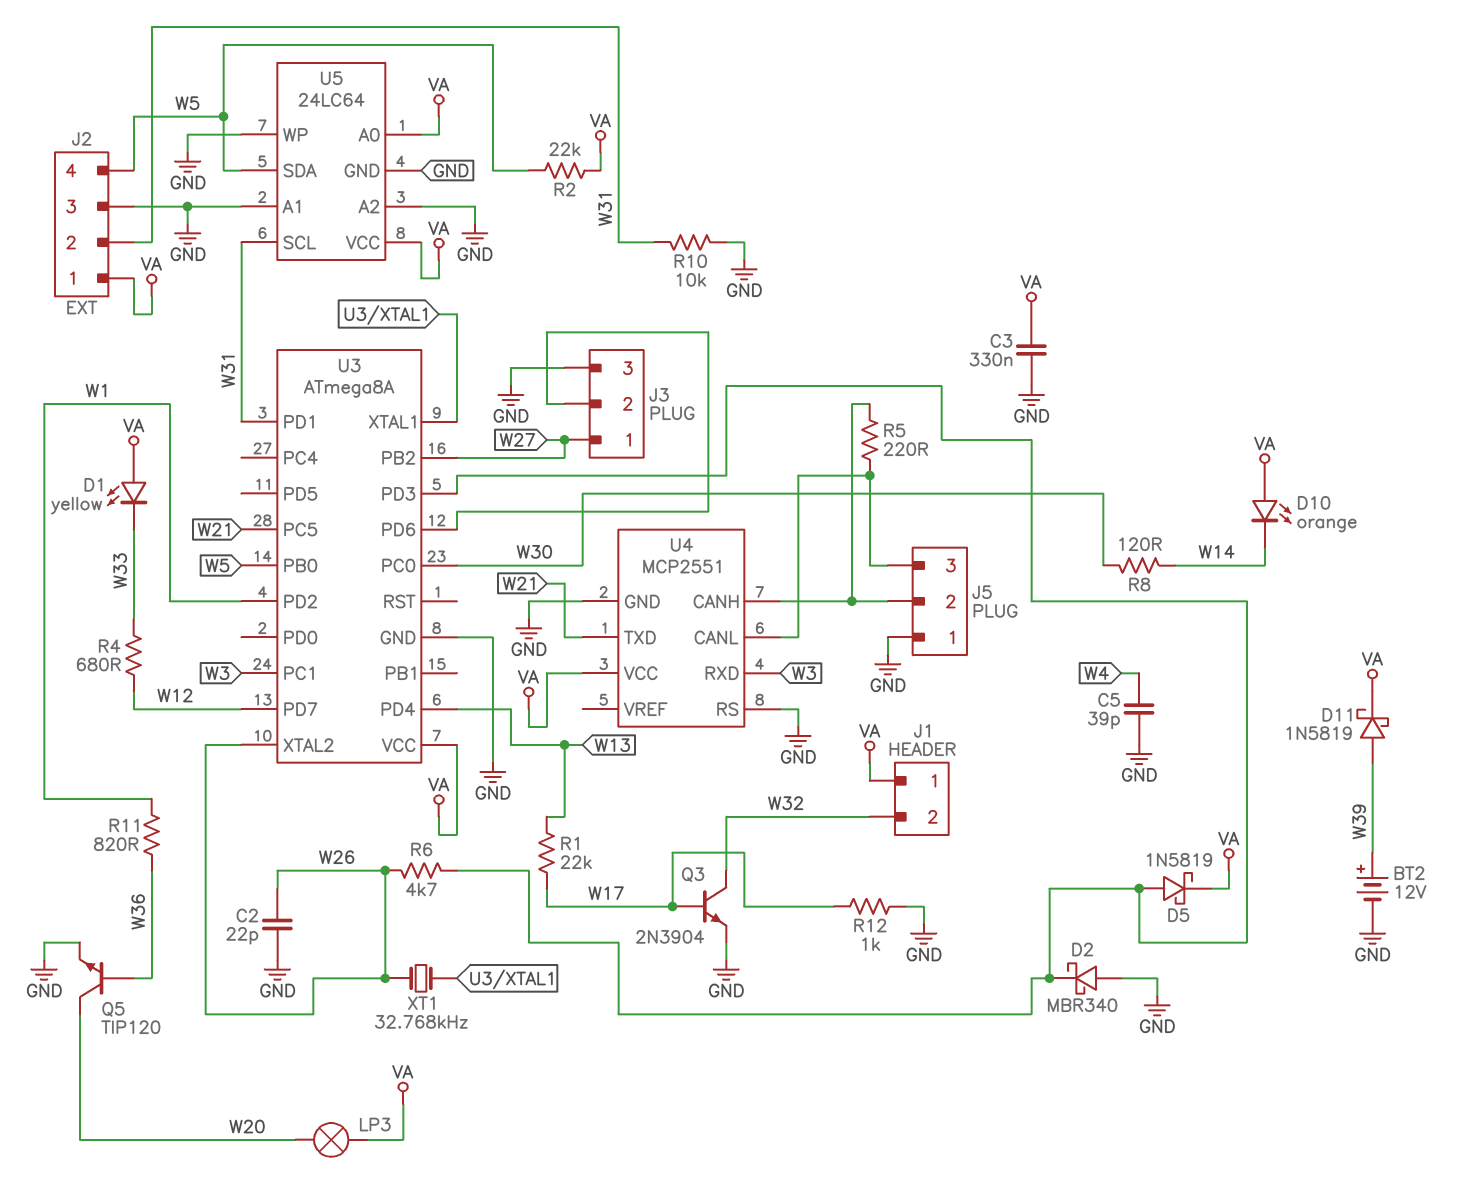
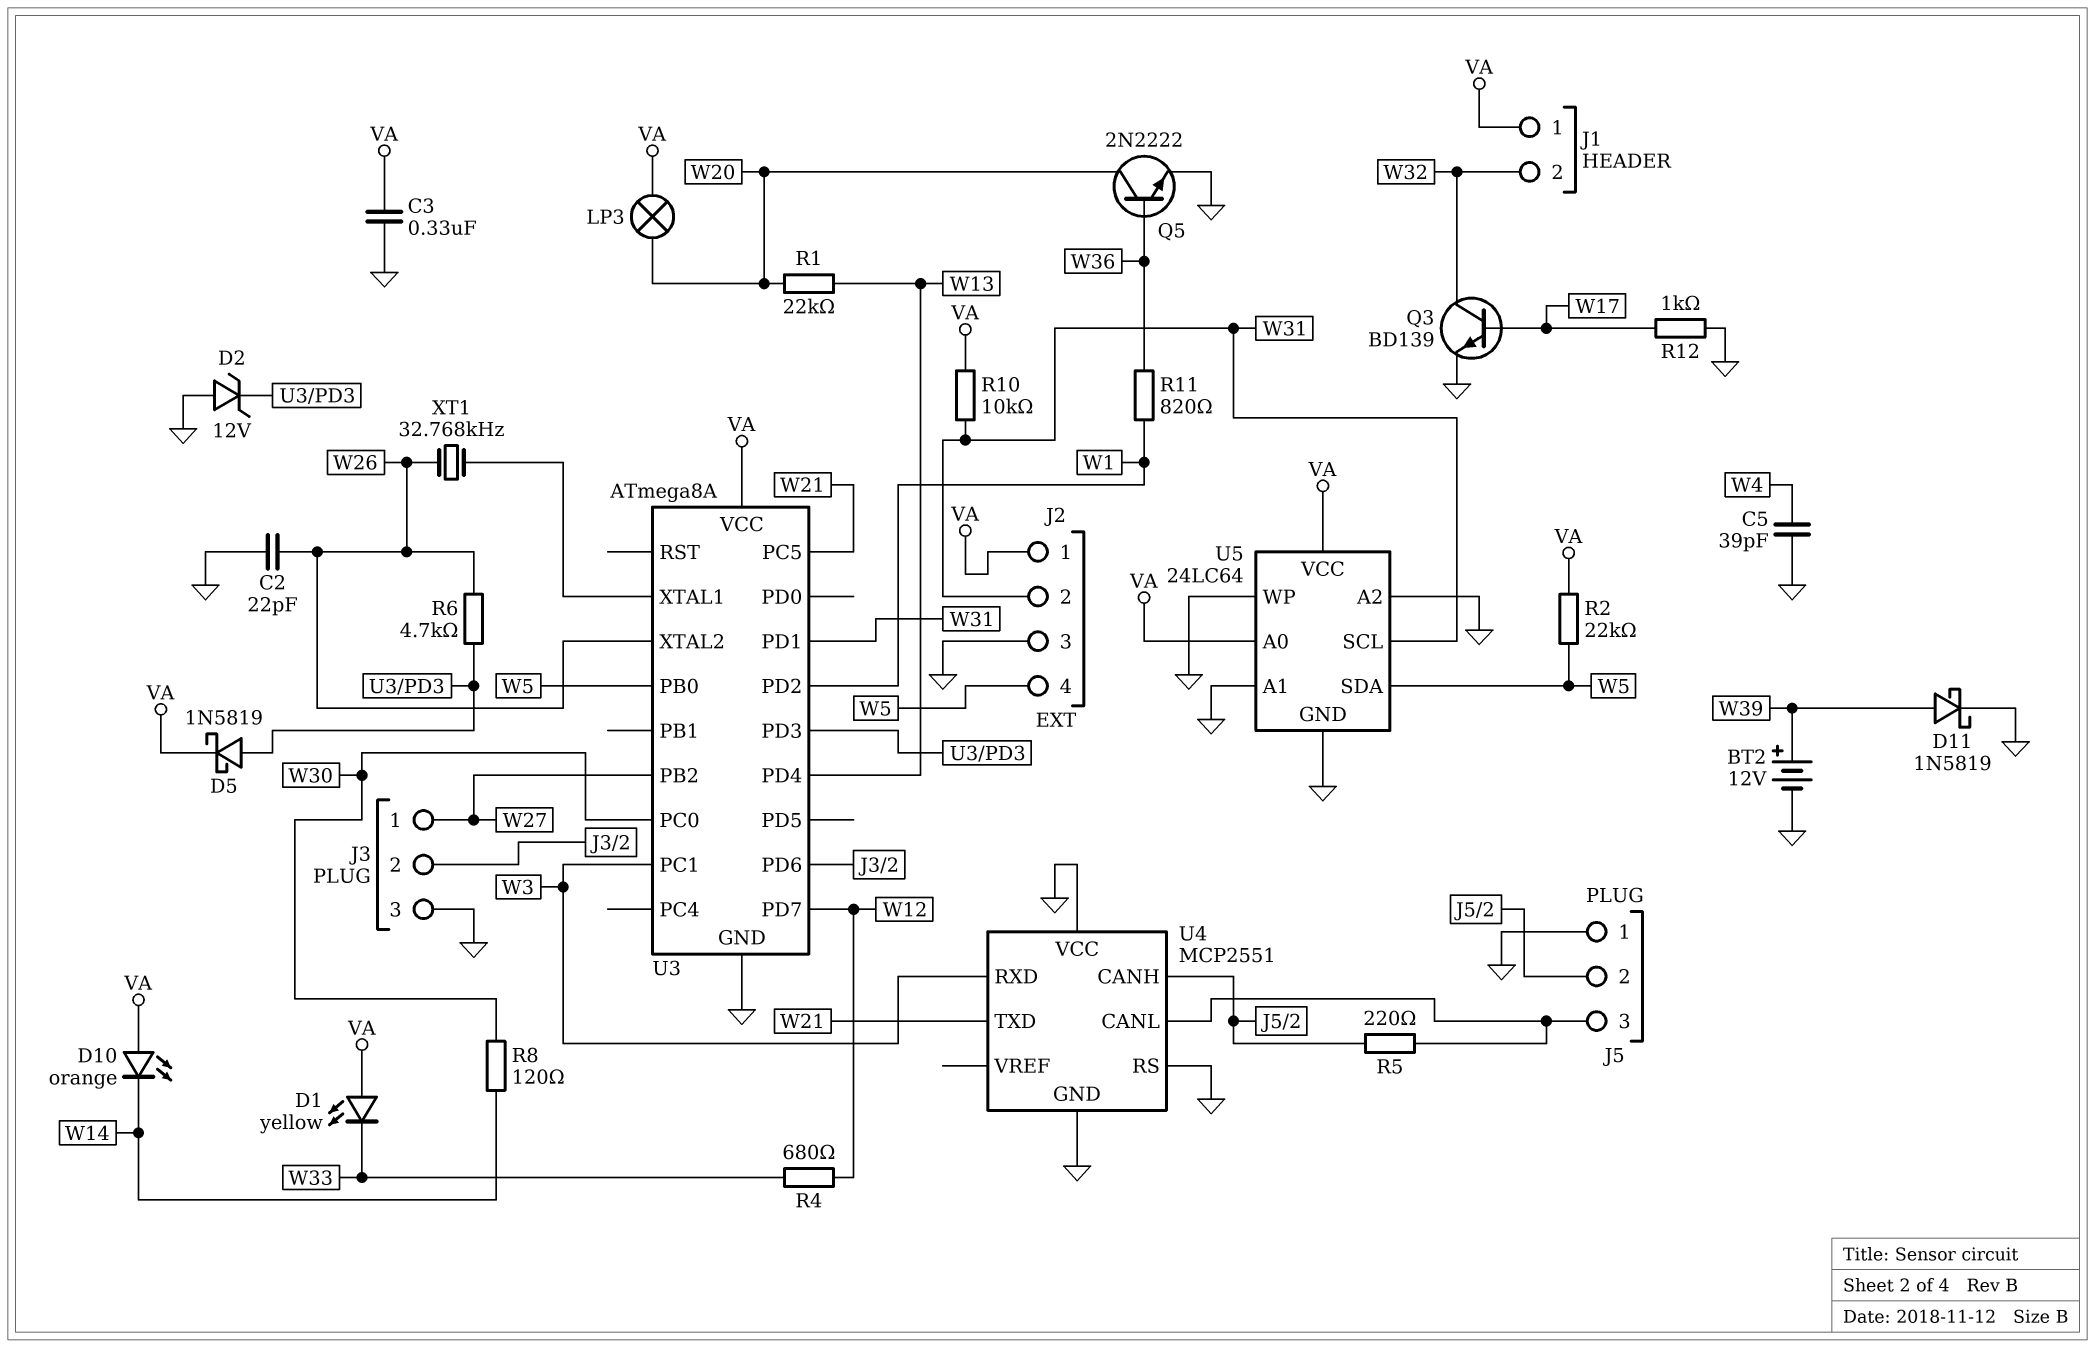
D2: schottky MBR340 (A GND, K U3/PD3) -> zener 12V (A GND, K U3/PD3)
D11: schottky 1N5819 (A W39, K VA) -> schottky 1N5819 (A W39, K GND)
Q3: NPN 2N3904 (B W17, C W32, E GND) -> NPN BD139 (B W17, C W32, E GND)
Q5: NPN TIP120 (B W36, C W20, E GND) -> NPN 2N2222 (B W36, C W20, E GND)
R1: 22k (W13, W17) -> 22k (W13, W20)
R10: 10k (GND, W31) -> 10k (VA, W31)
U4 pin VCC: VA -> GND

